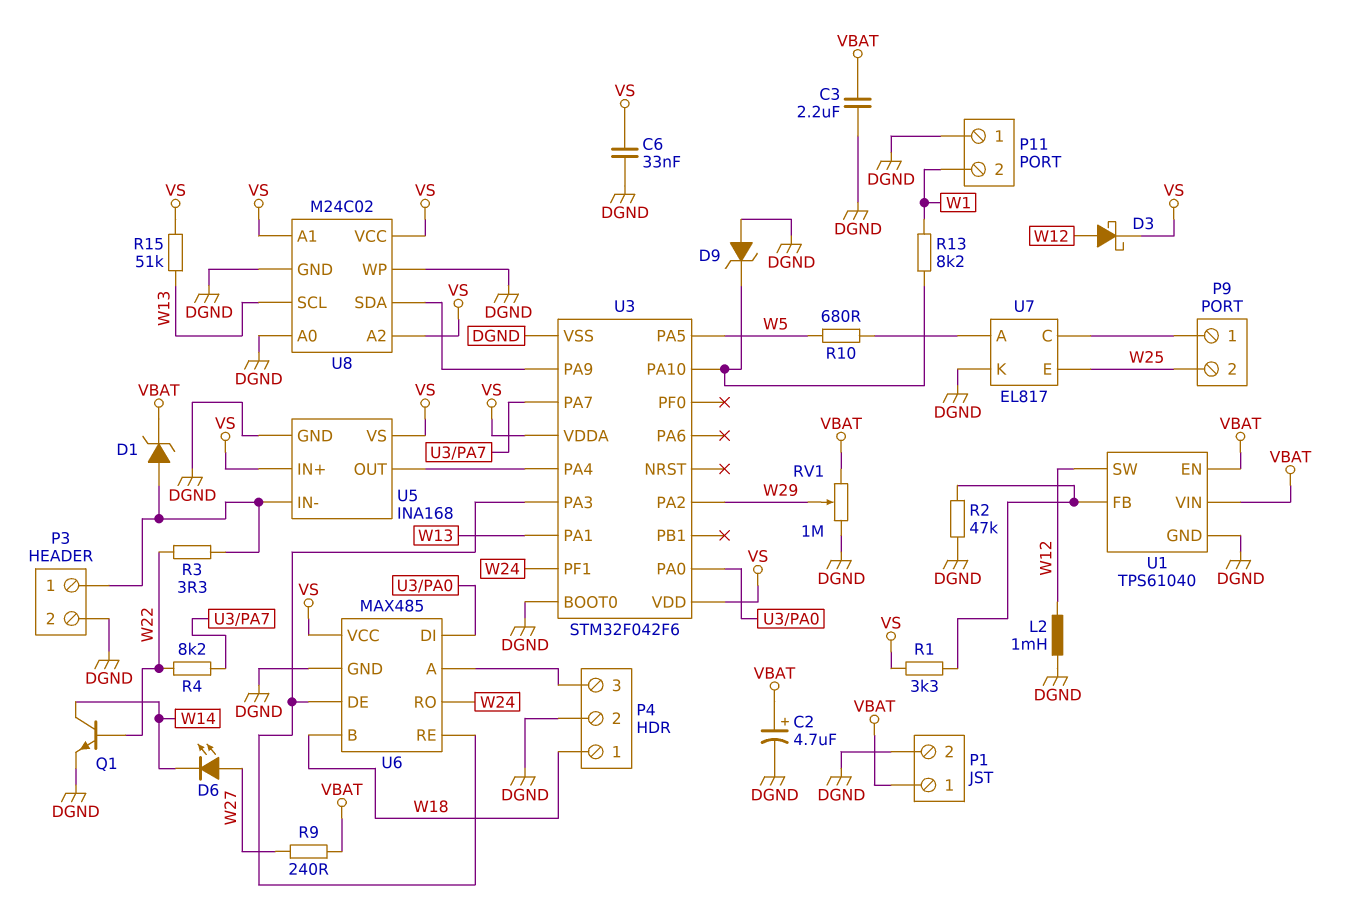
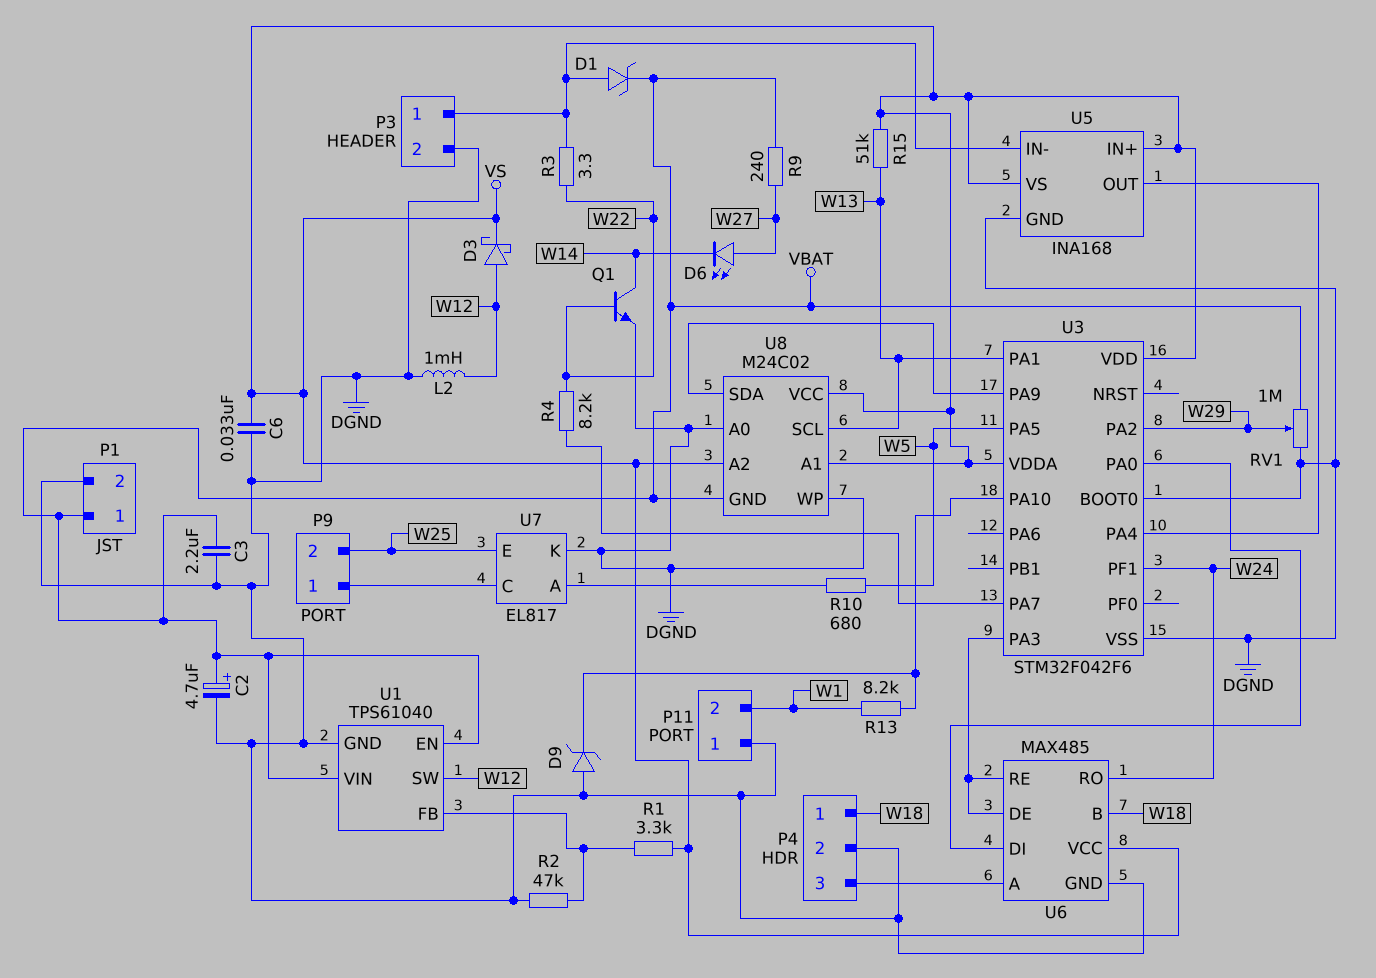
U8 pin GND: DGND -> VBAT

